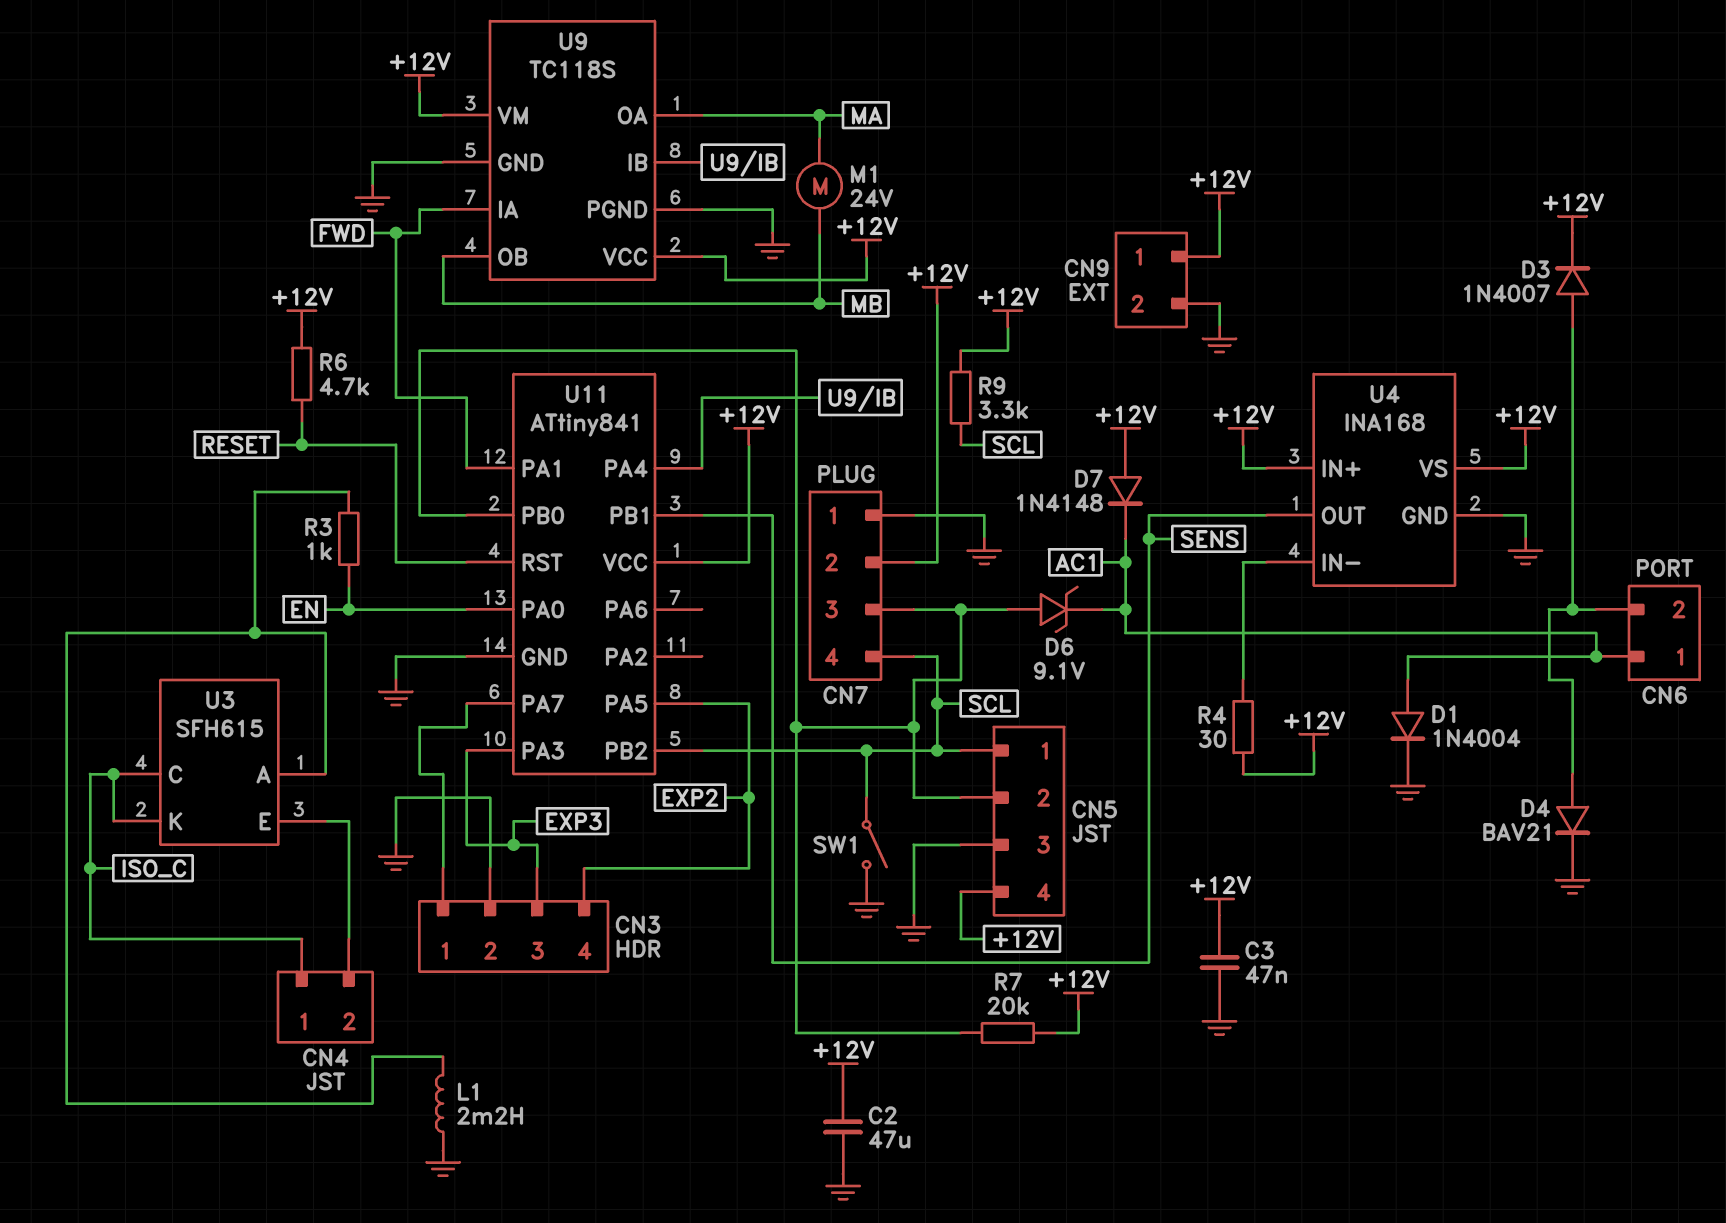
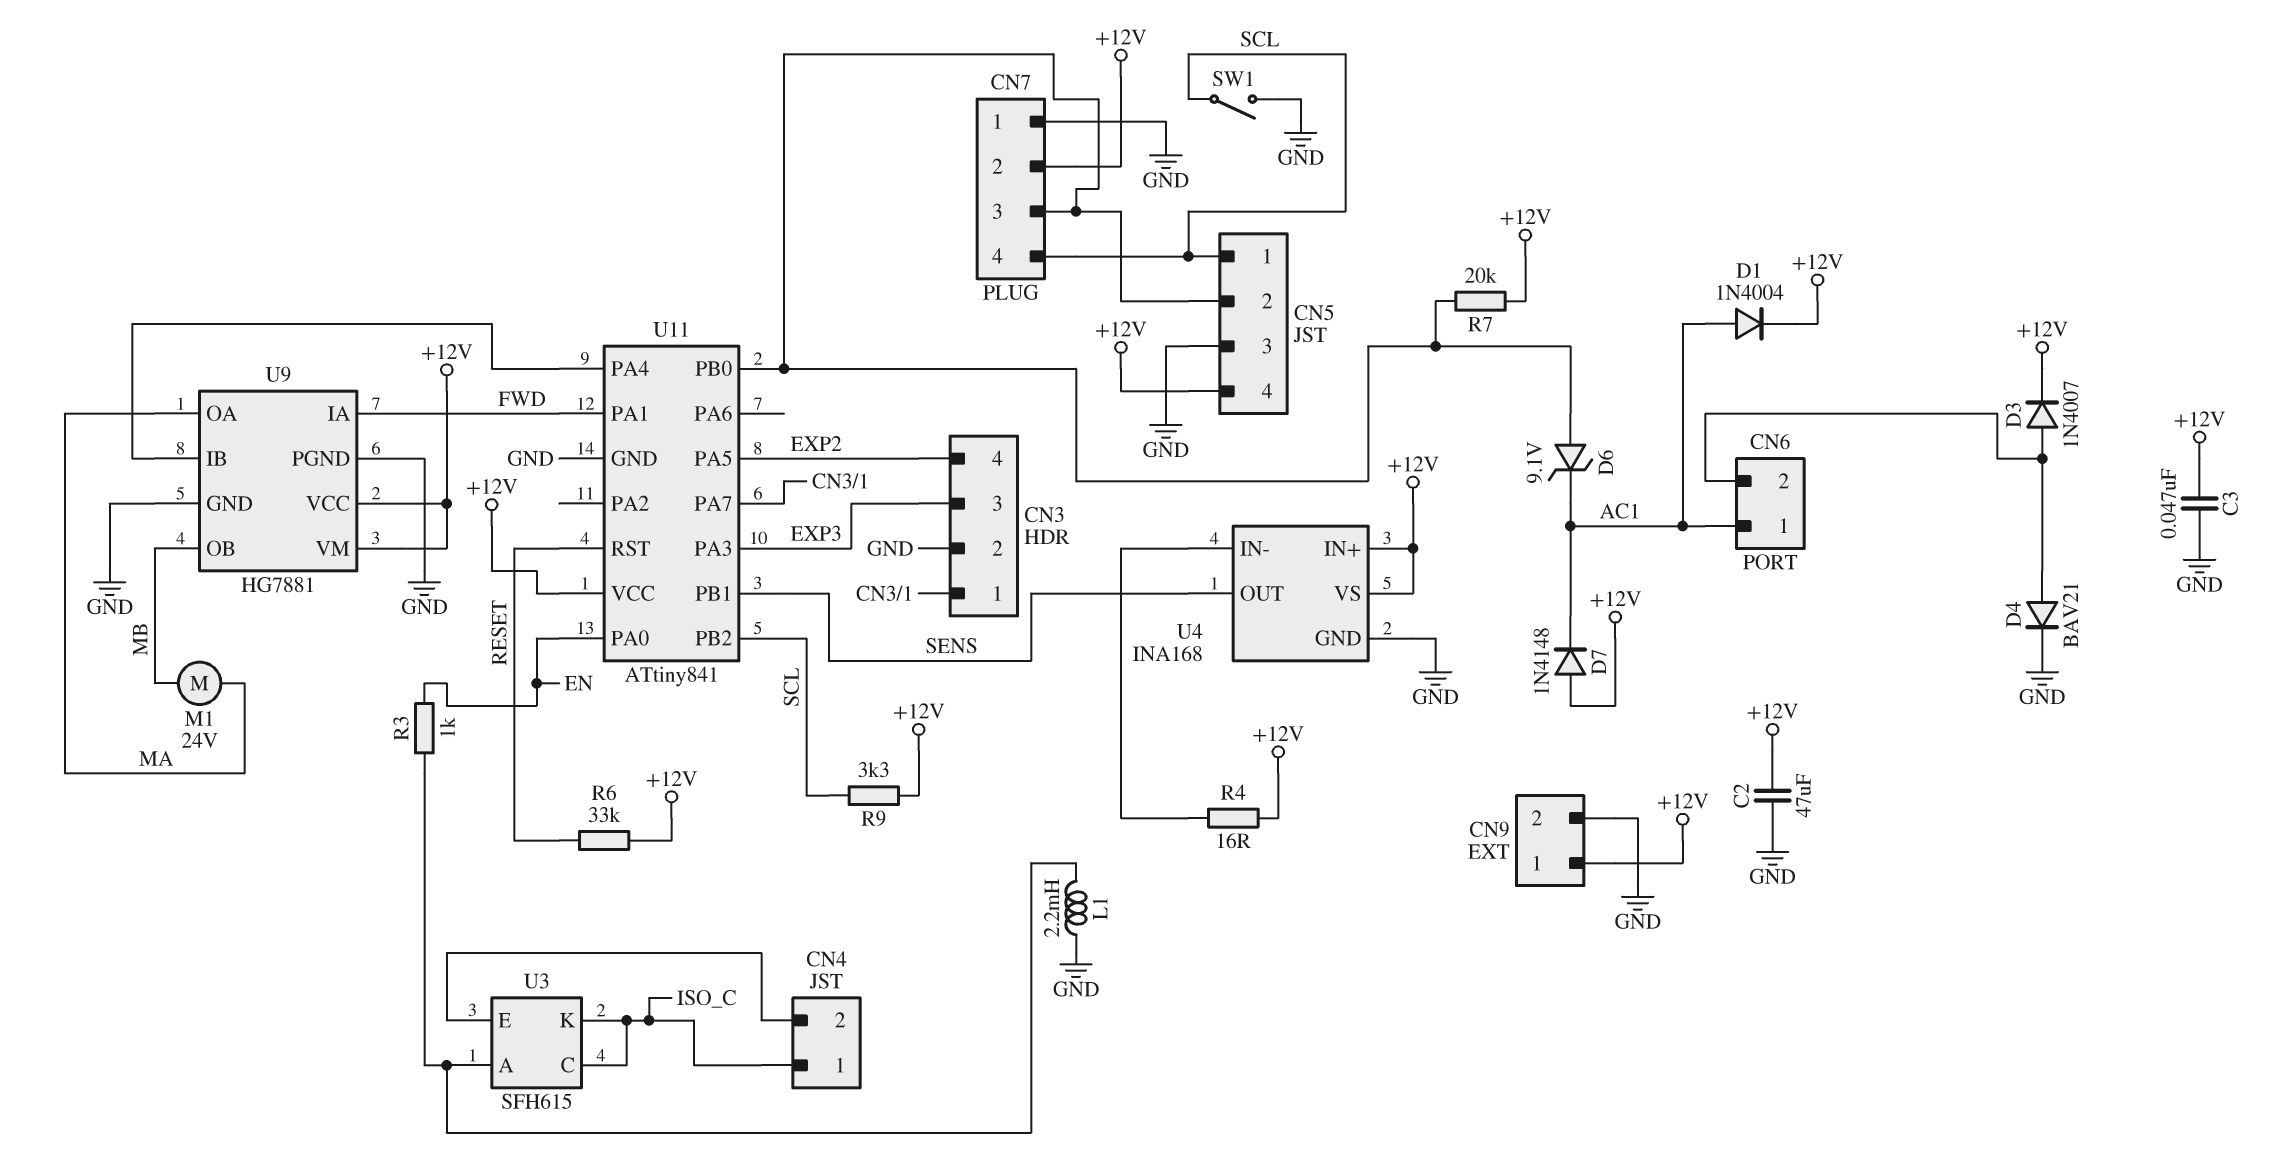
D1: diode 1N4004 (A AC1, K GND) -> diode 1N4004 (A AC1, K +12V)
R4: 30 (+12V, U4/IN-) -> 16 (+12V, U4/IN-)
R6: 4.7k (+12V, RESET) -> 33k (+12V, RESET)
U9: TC118S -> HG7881

